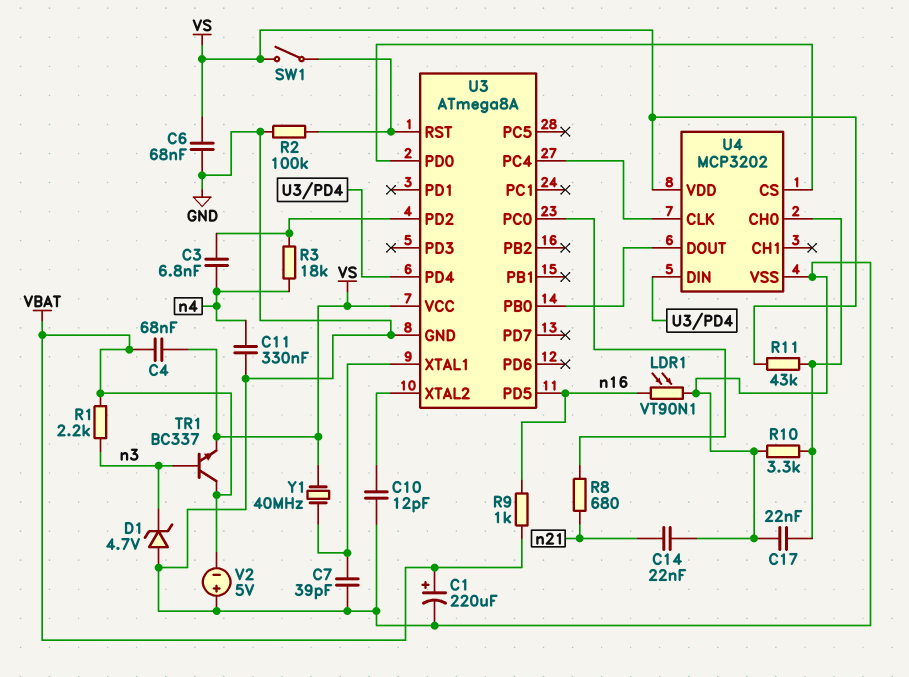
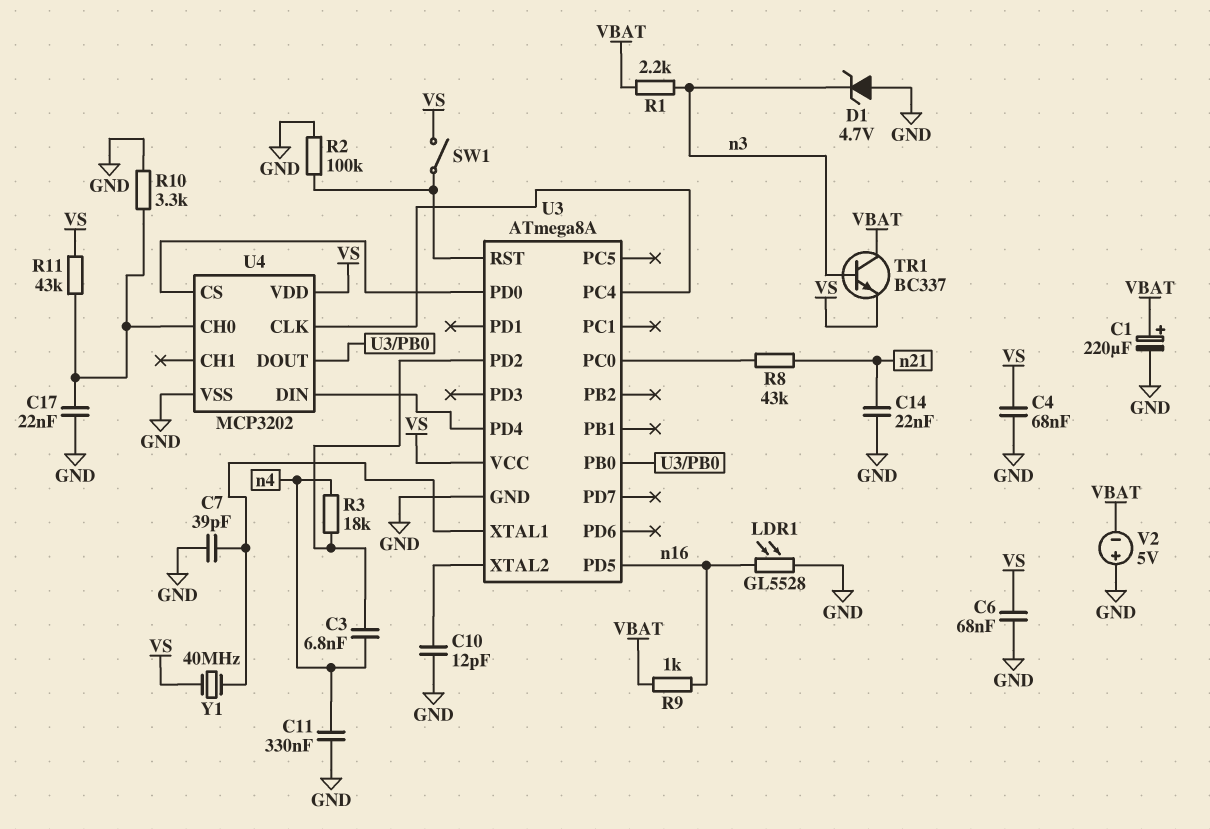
C4: 68nF (VBAT, VS) -> 68nF (GND, VS)
LDR1: VT90N1 (GND, n16) -> GL5528 (GND, n16)
R8: 680 (U3/PC0, n21) -> 43k (U3/PC0, n21)

